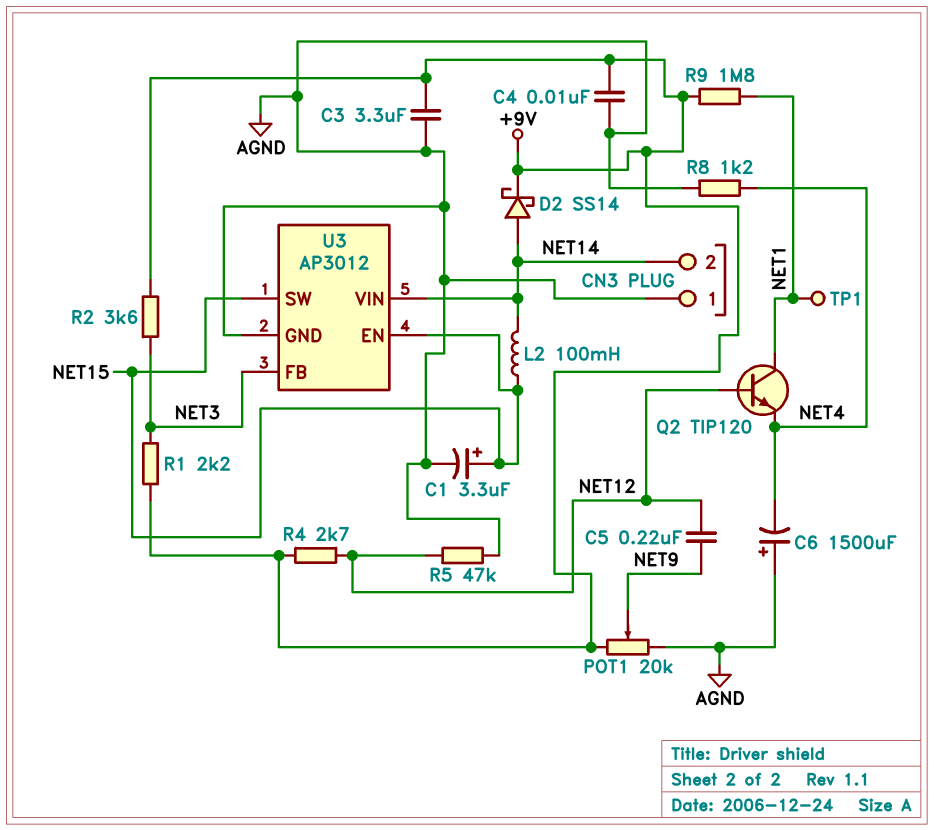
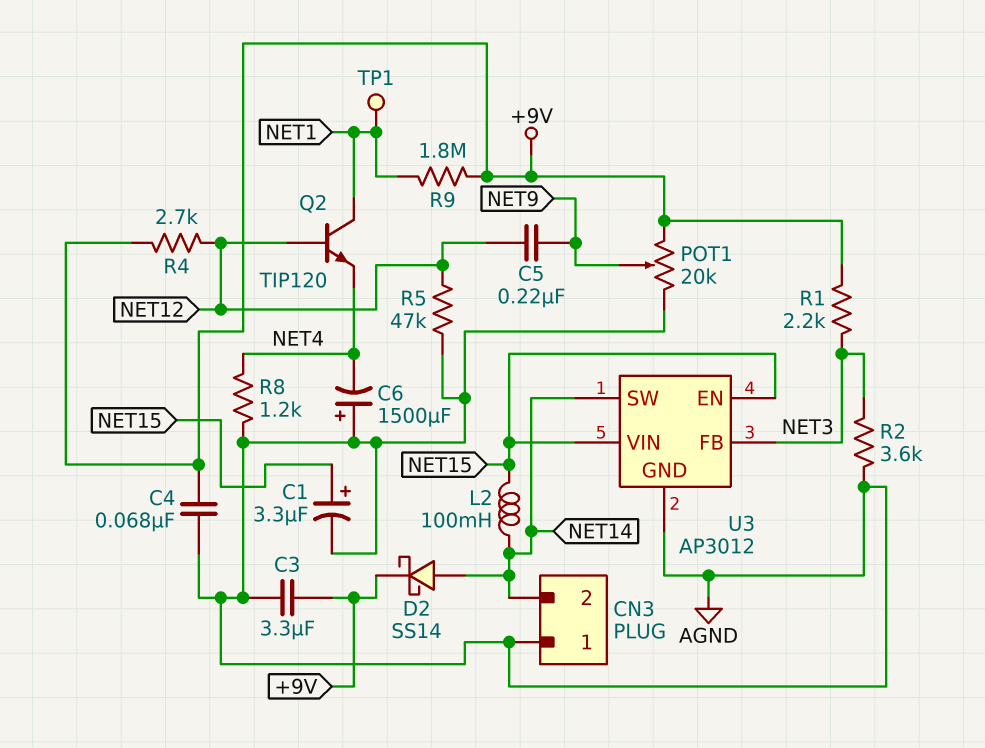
C4: 10nF (+9V, AGND) -> 68nF (+9V, AGND)
R2: 3.6k (+9V, NET3) -> 3.6k (AGND, NET3)
U3 pin SW: NET15 -> NET14
U3 pin VIN: NET14 -> NET15

